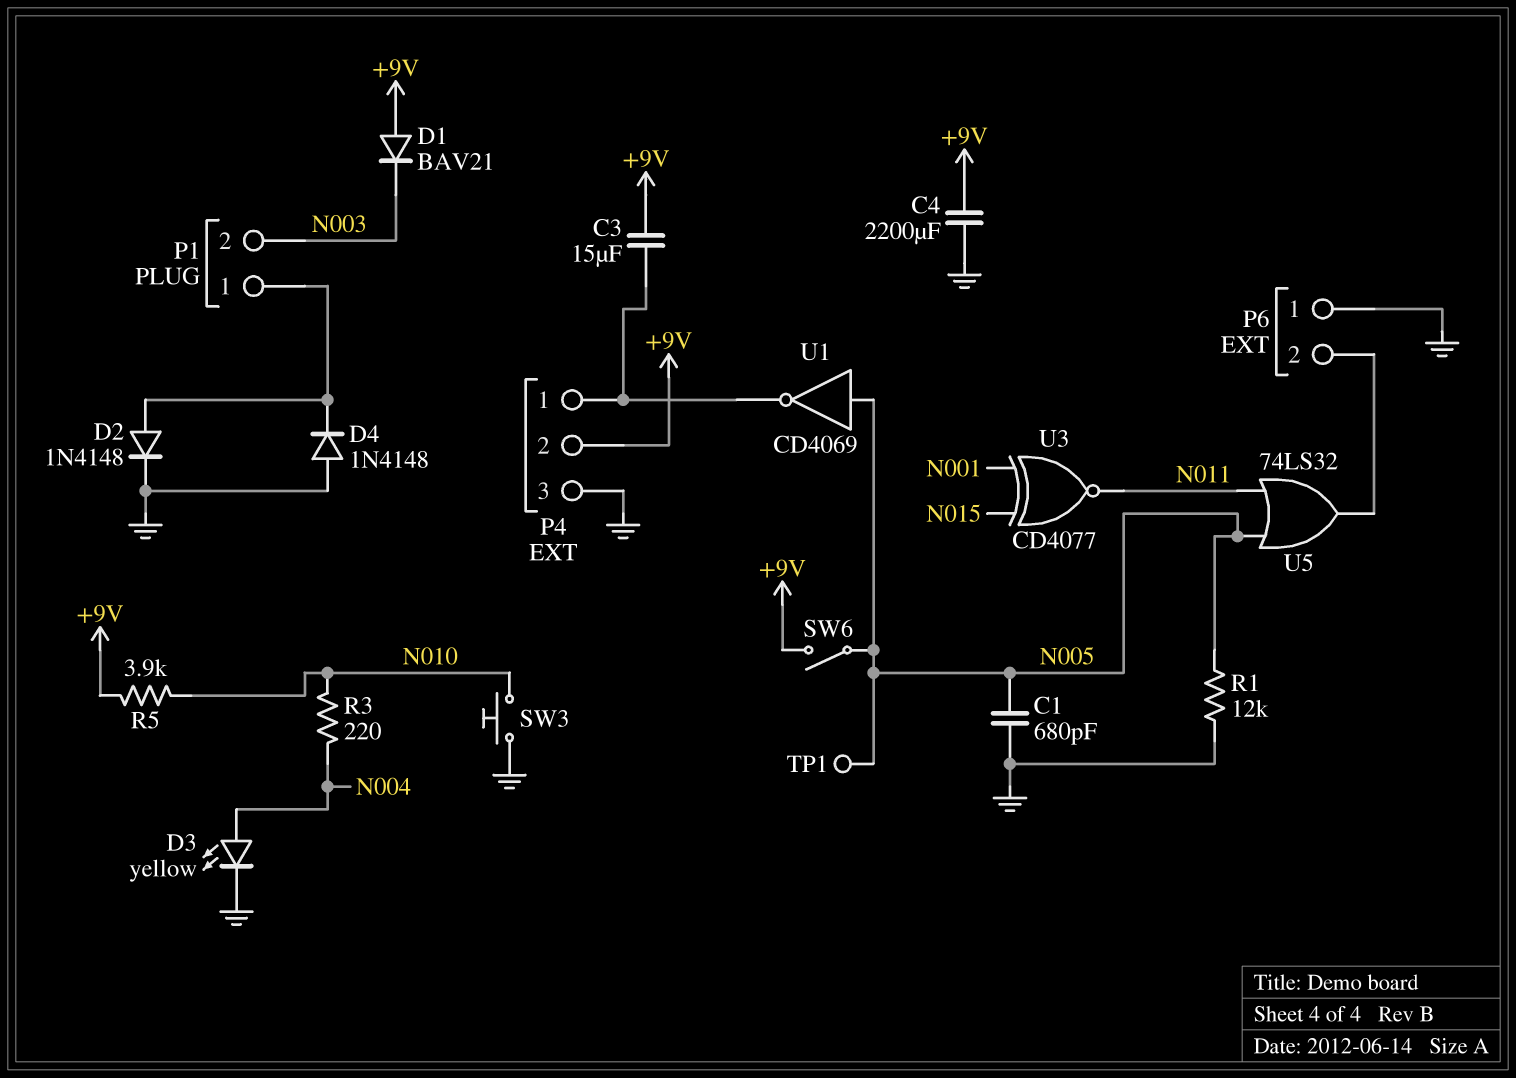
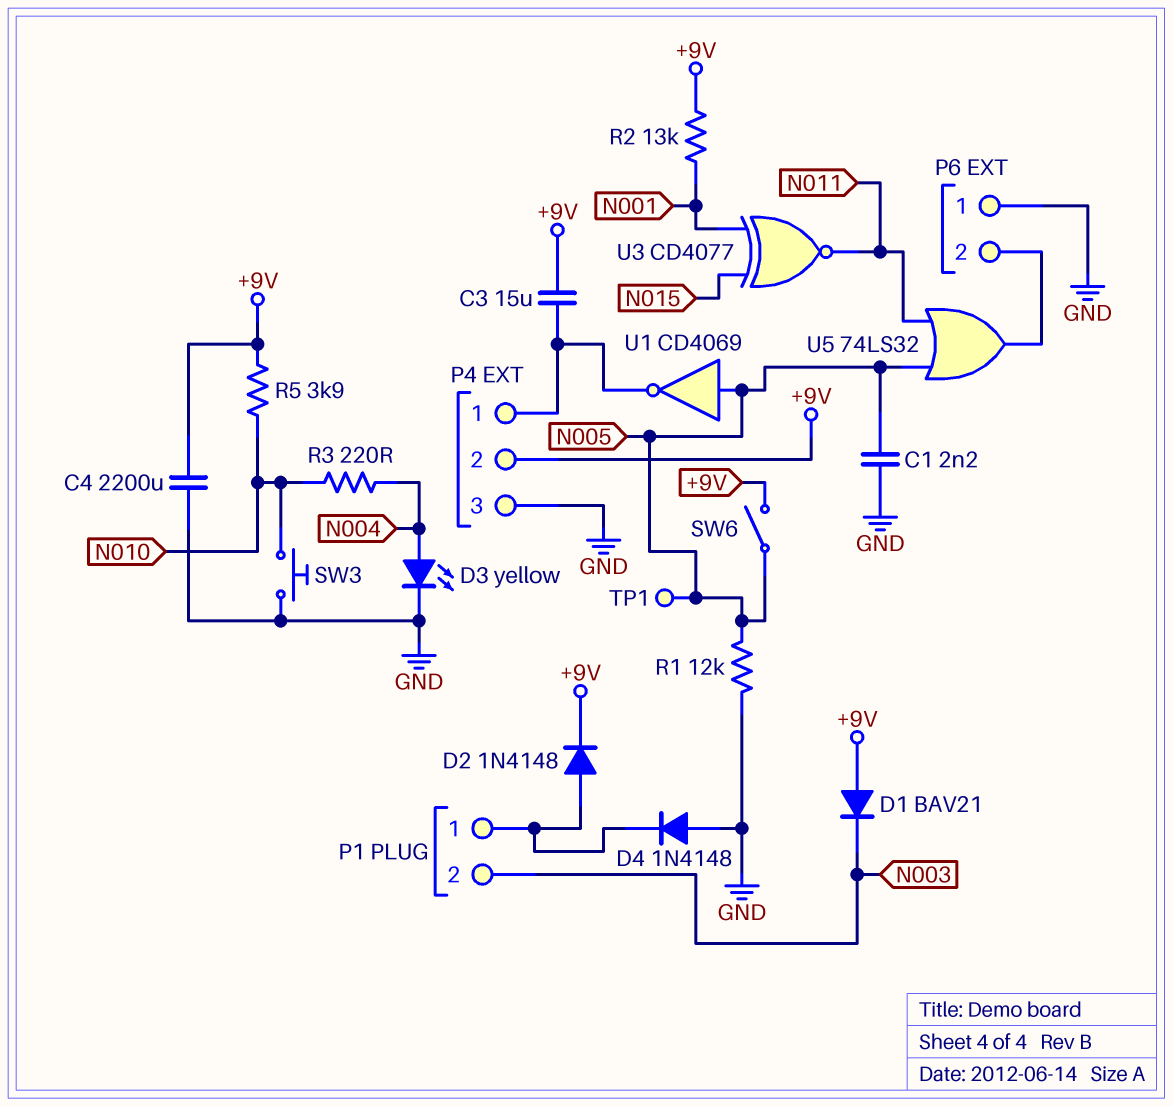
C1: 680pF (GND, N005) -> 2.2nF (GND, N005)
D2: diode 1N4148 (A P1/1, K GND) -> diode 1N4148 (A P1/1, K +9V)
R2: none -> 13k (+9V, N001)

